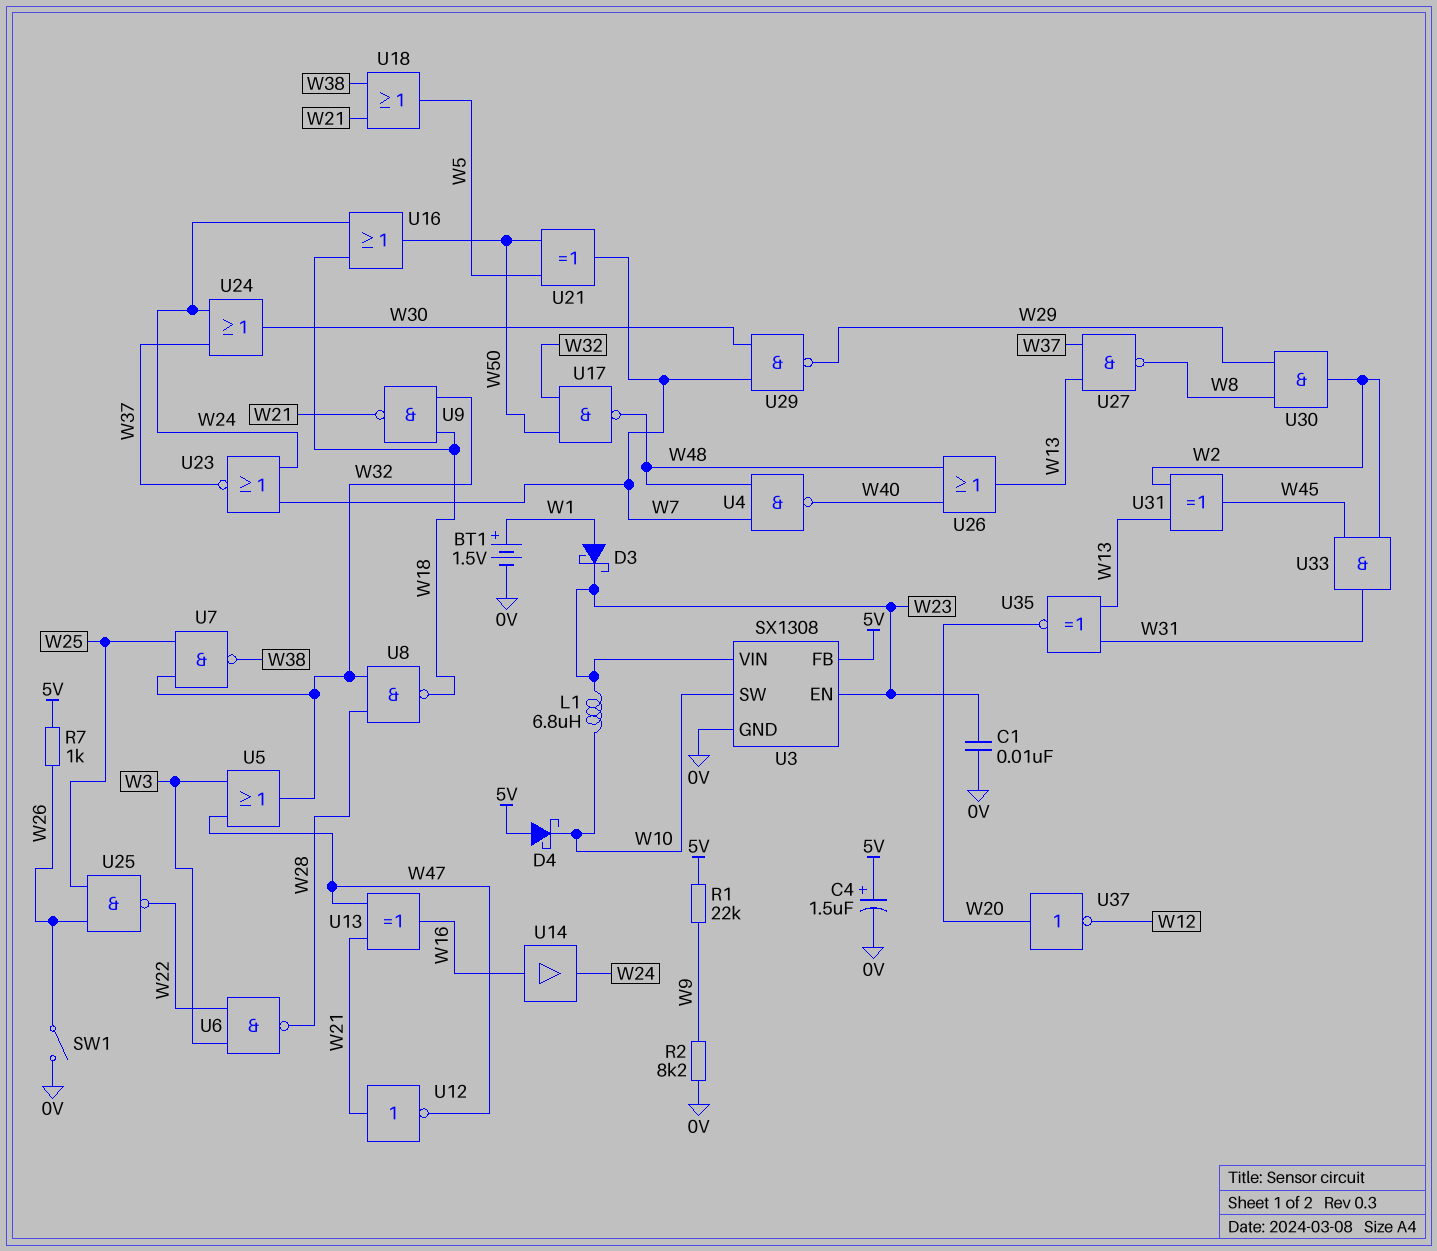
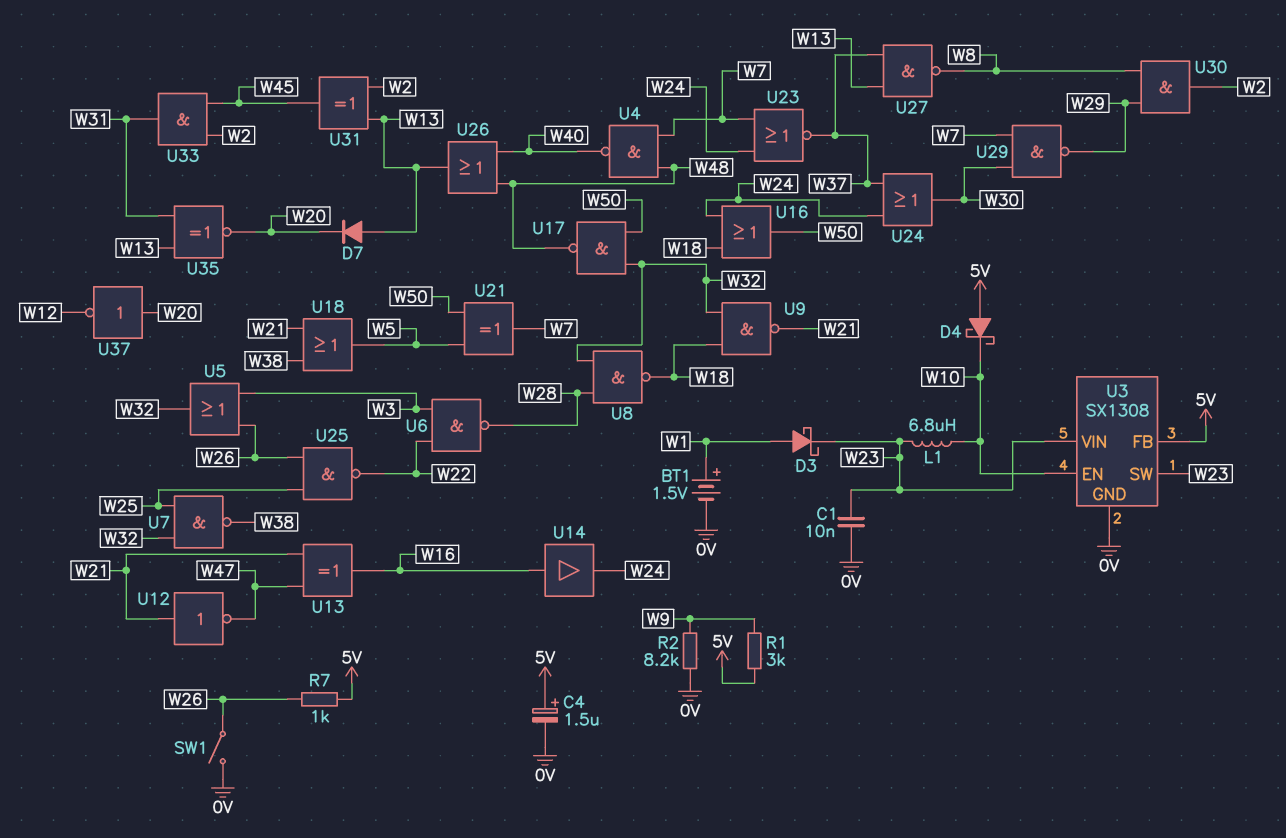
D7: none -> diode (A W13, K W20)
R1: 22k (5V, W9) -> 3k (5V, W9)
U3 pin EN: W23 -> W10
U3 pin SW: W10 -> W23
U5: OR (in W3, in W47, out W32) -> OR (in W3, in W26, out W32)

